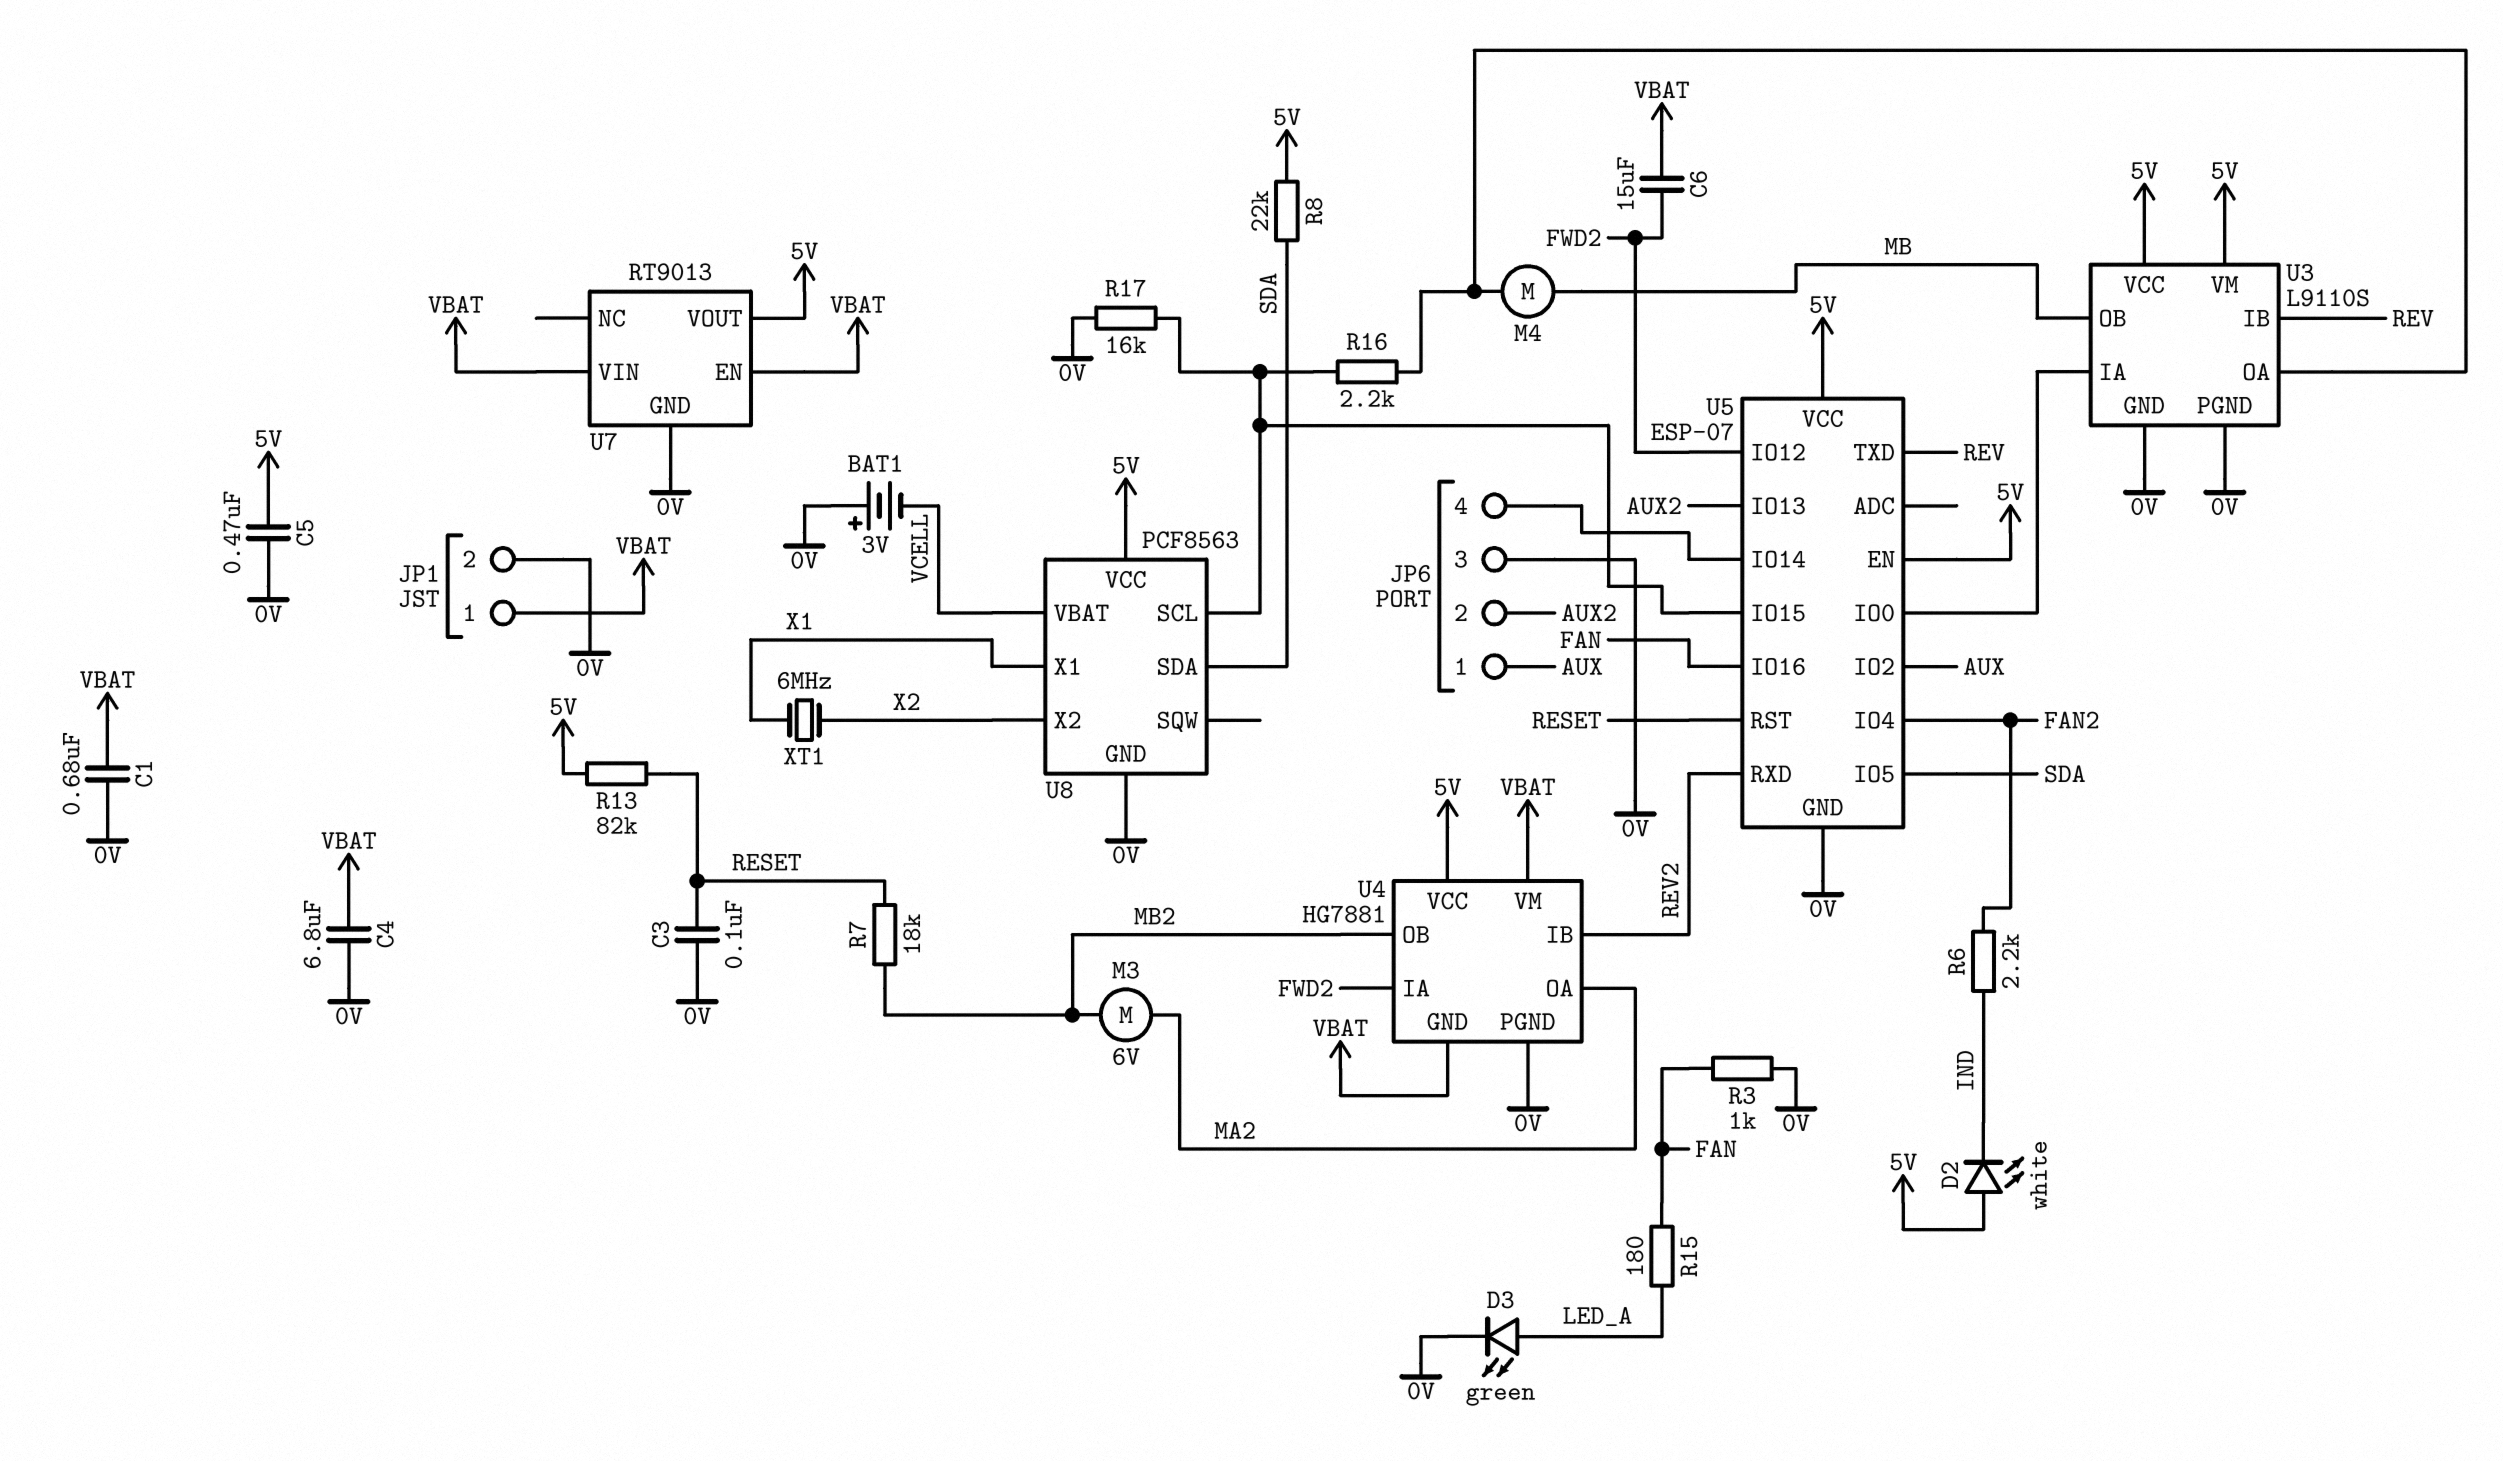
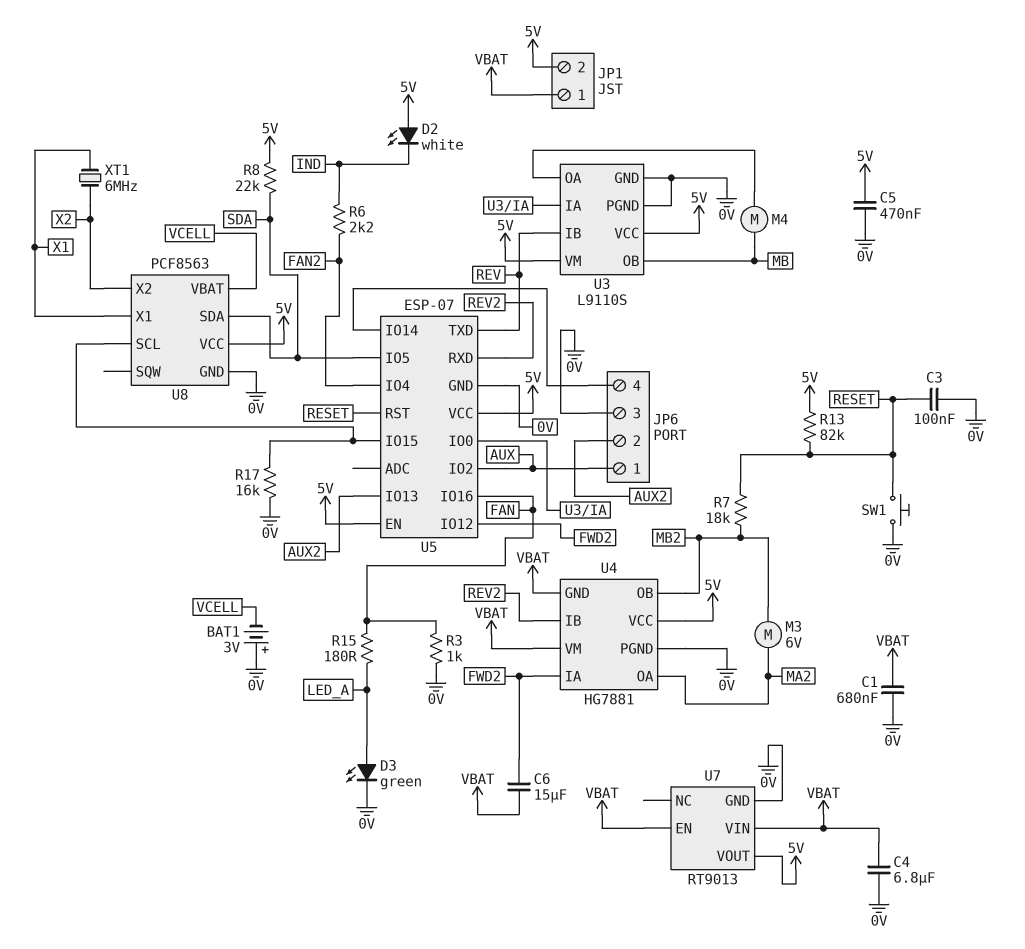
JP1 pin 2: 0V -> 5V
R16: 2.2k (U3/OA, U5/IO15) -> none
SW1: none -> button (0V, RESET)

